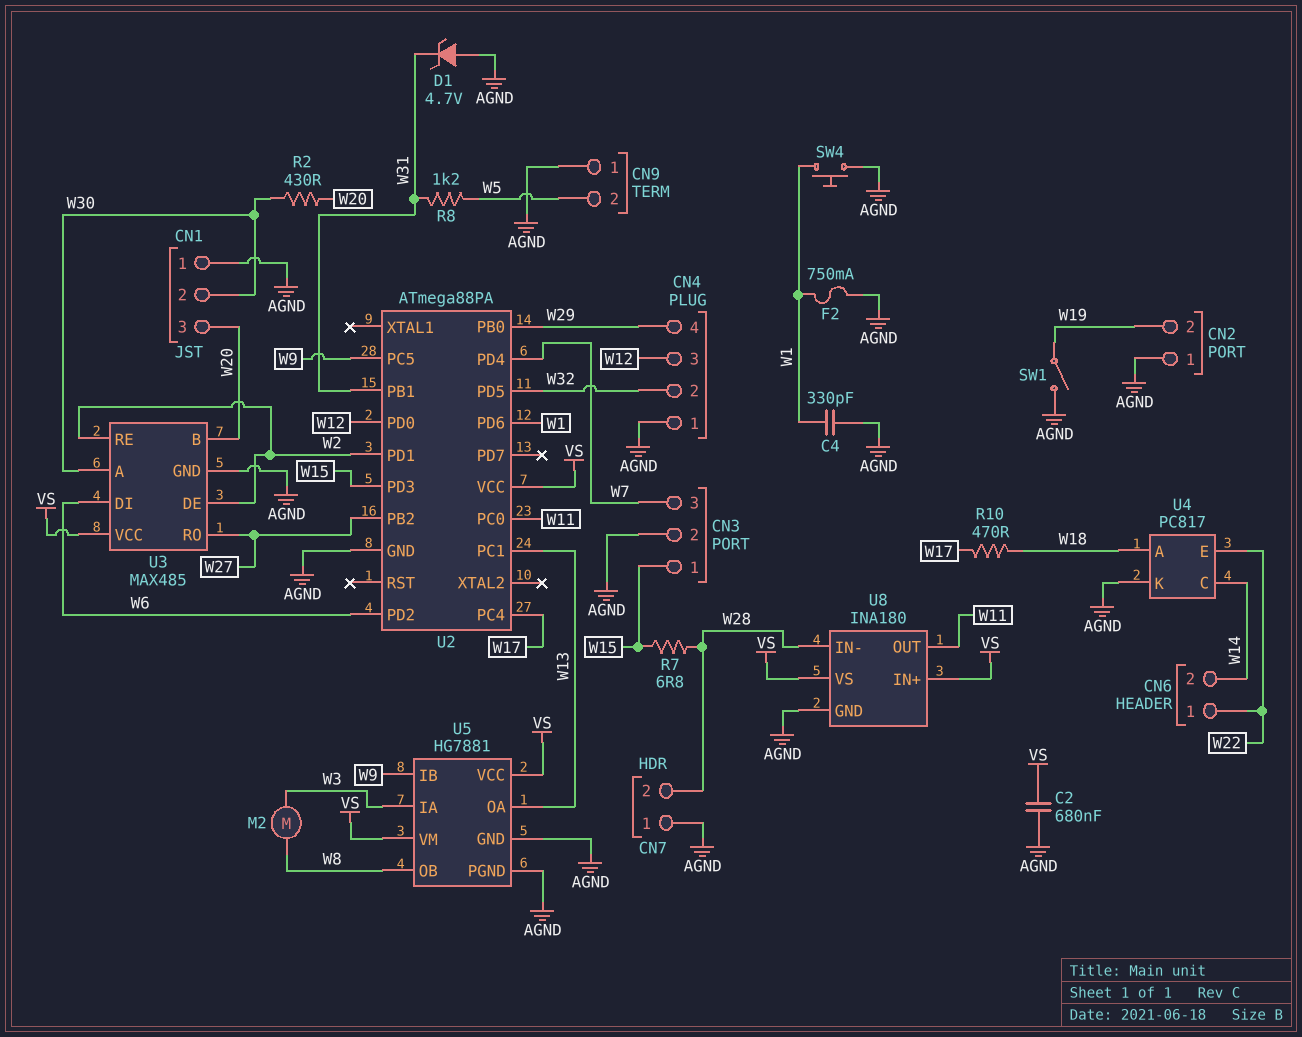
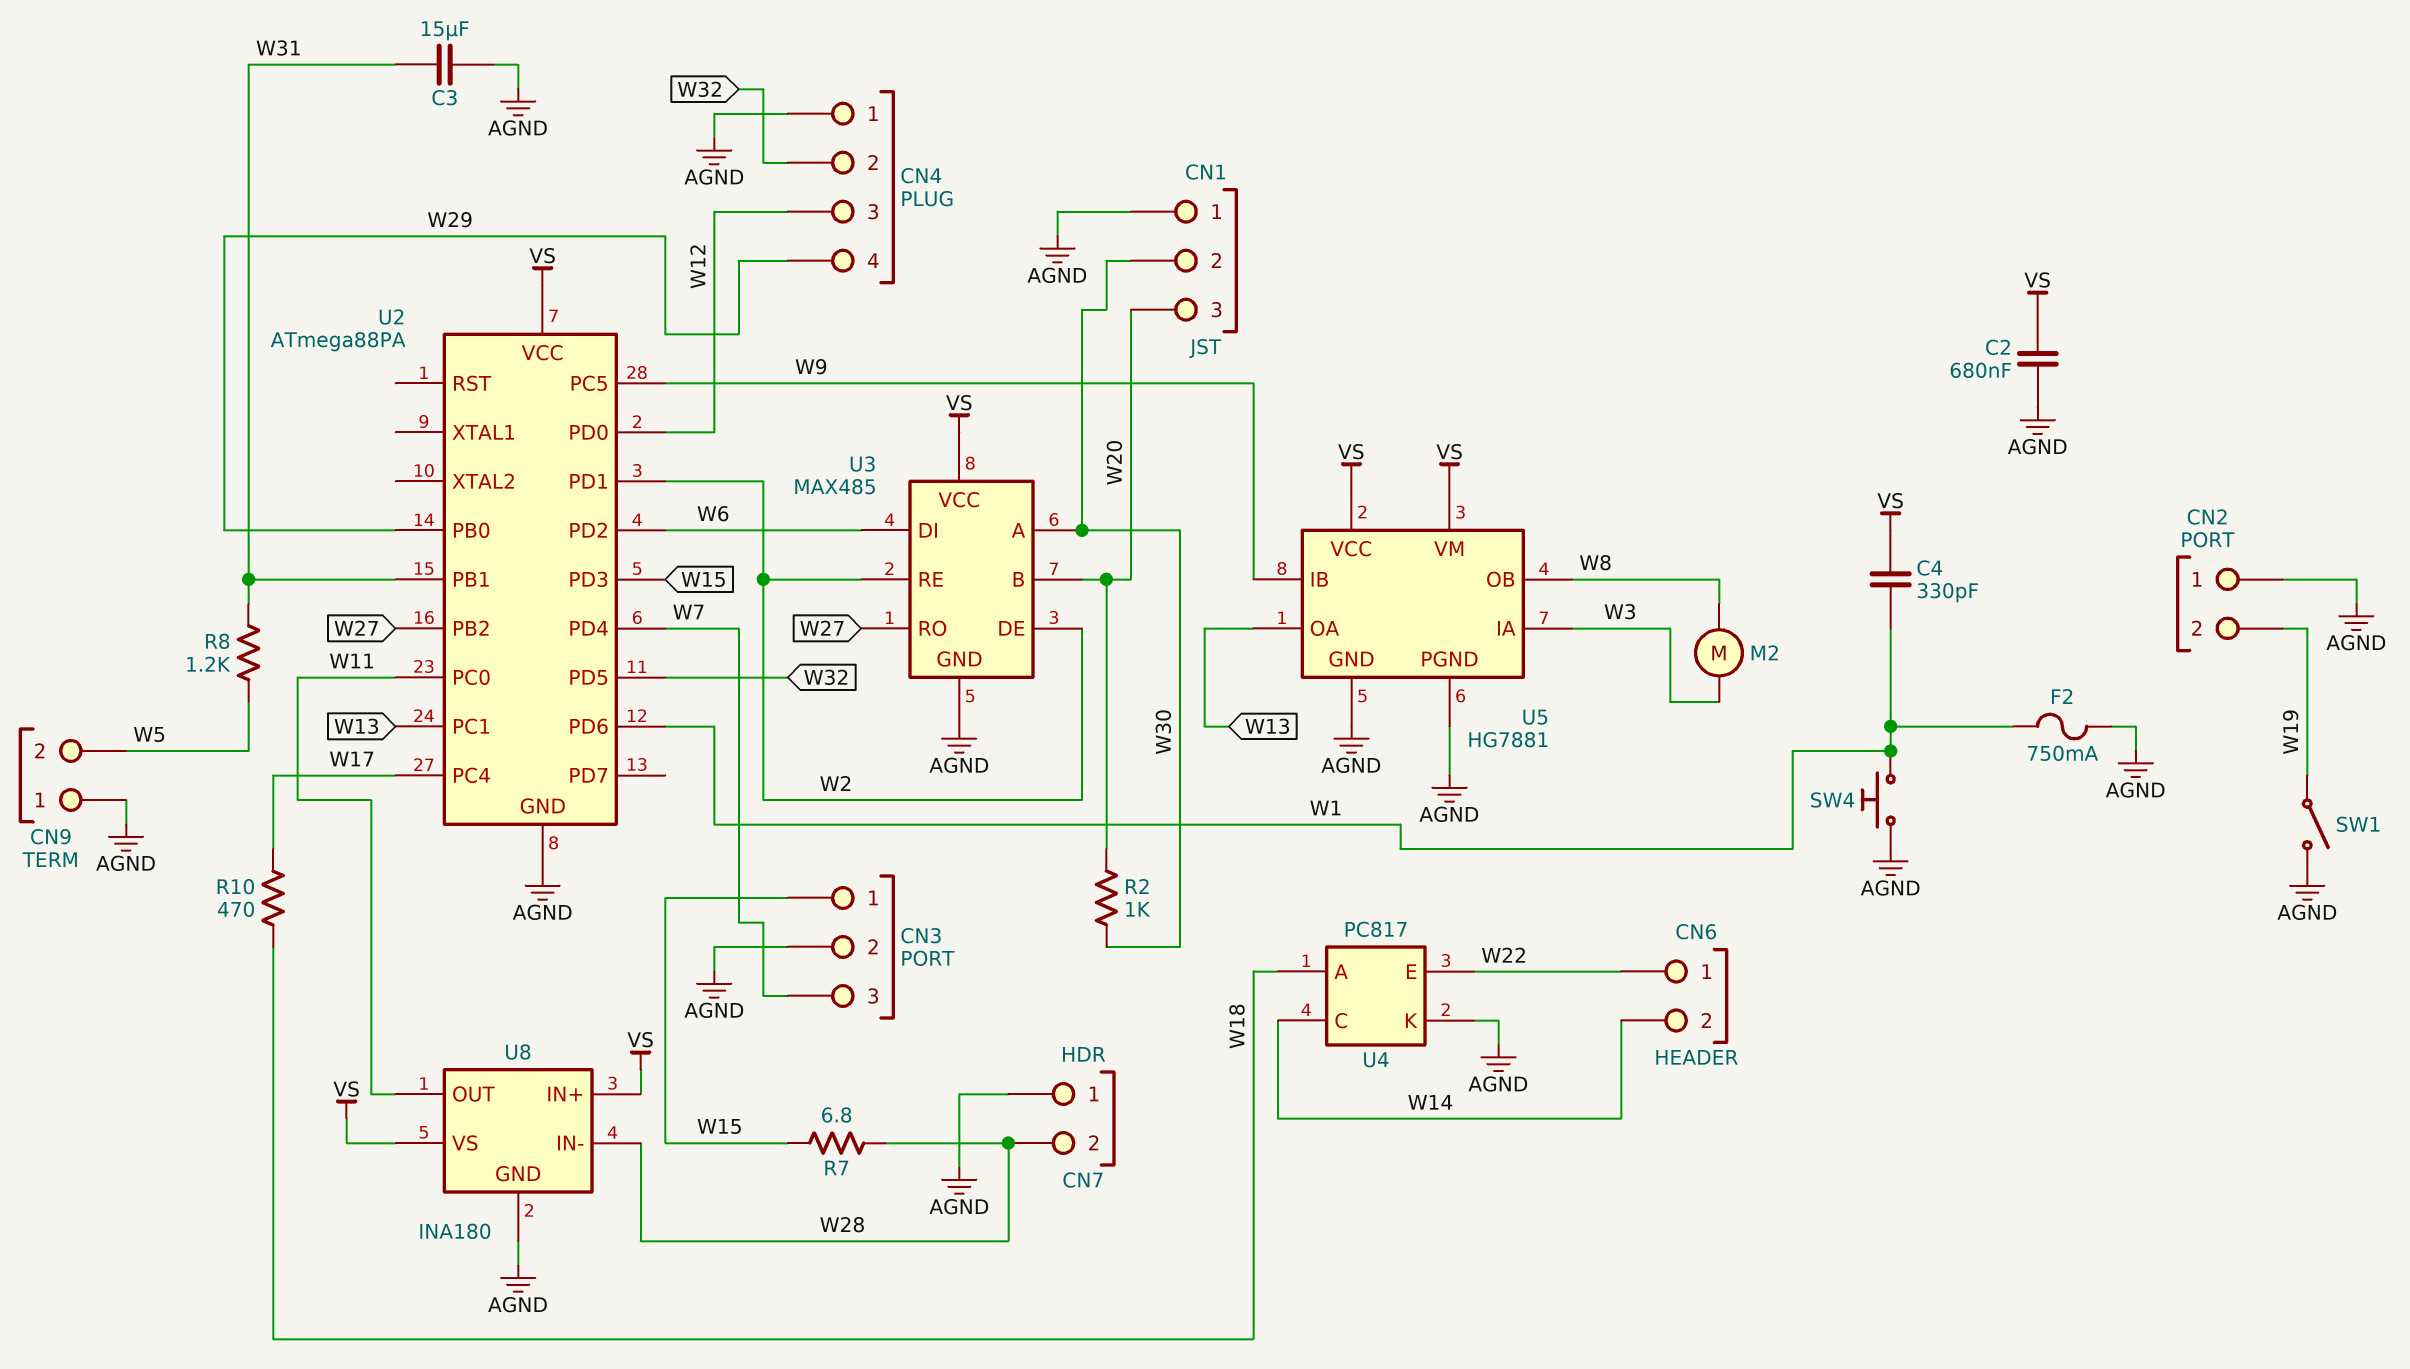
C3: none -> 15uF (AGND, W31)
C4: 330pF (AGND, W1) -> 330pF (VS, W1)
D1: zener 4.7V (A AGND, K W31) -> none
R2: 430 (W20, W30) -> 1k (W20, W30)

